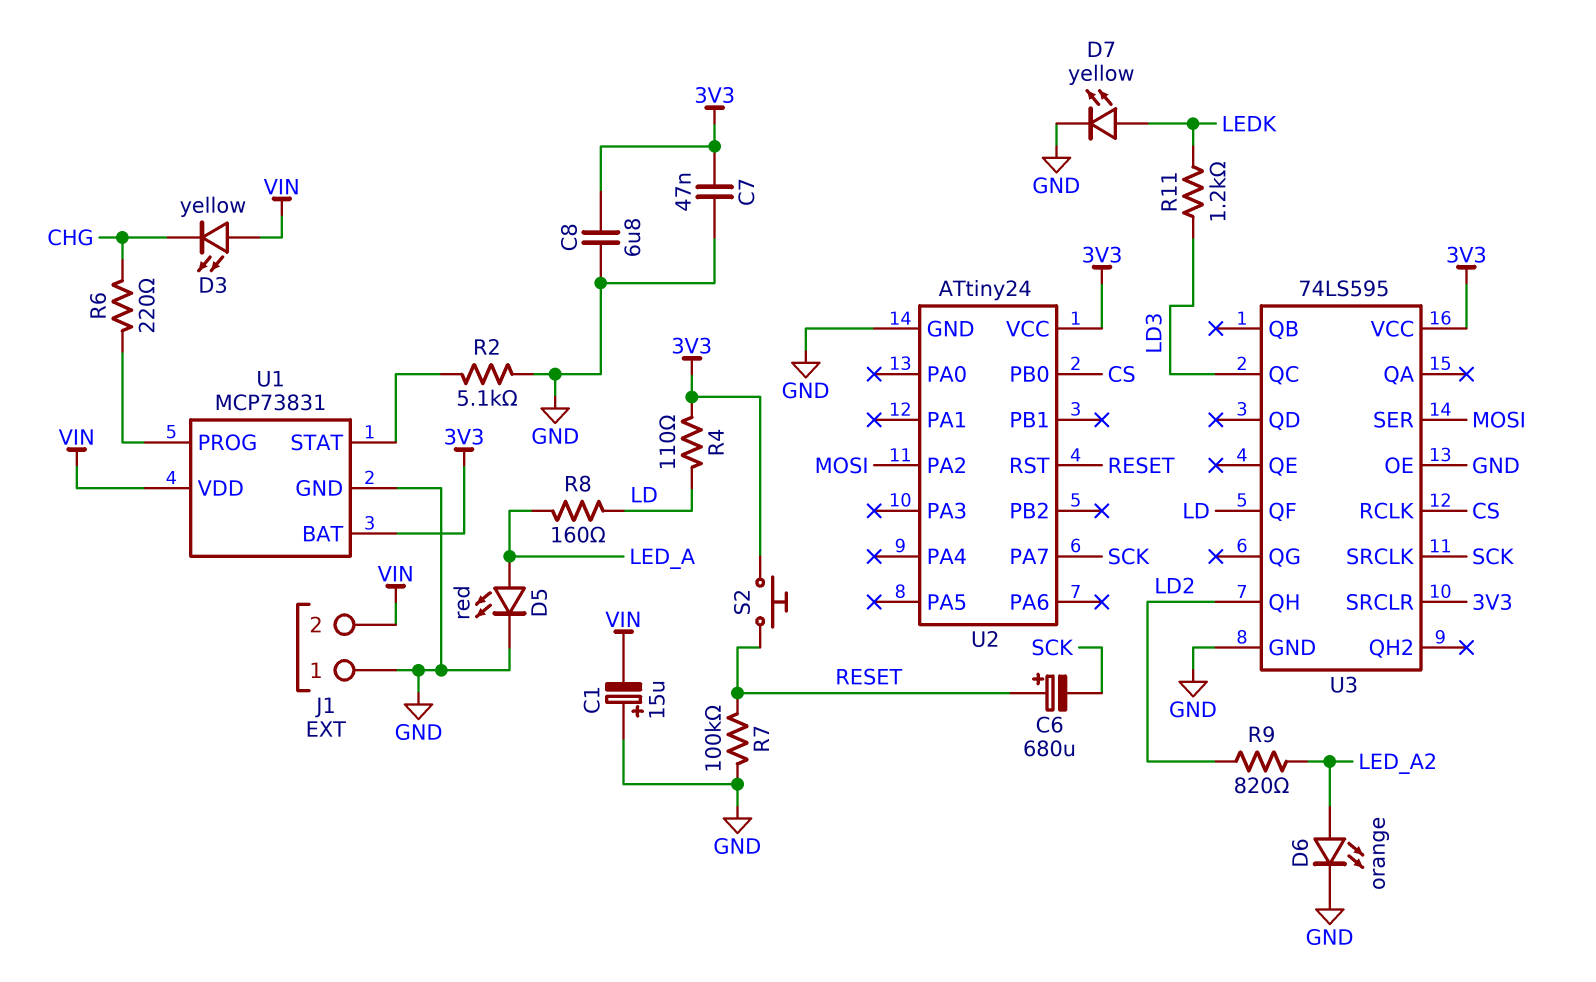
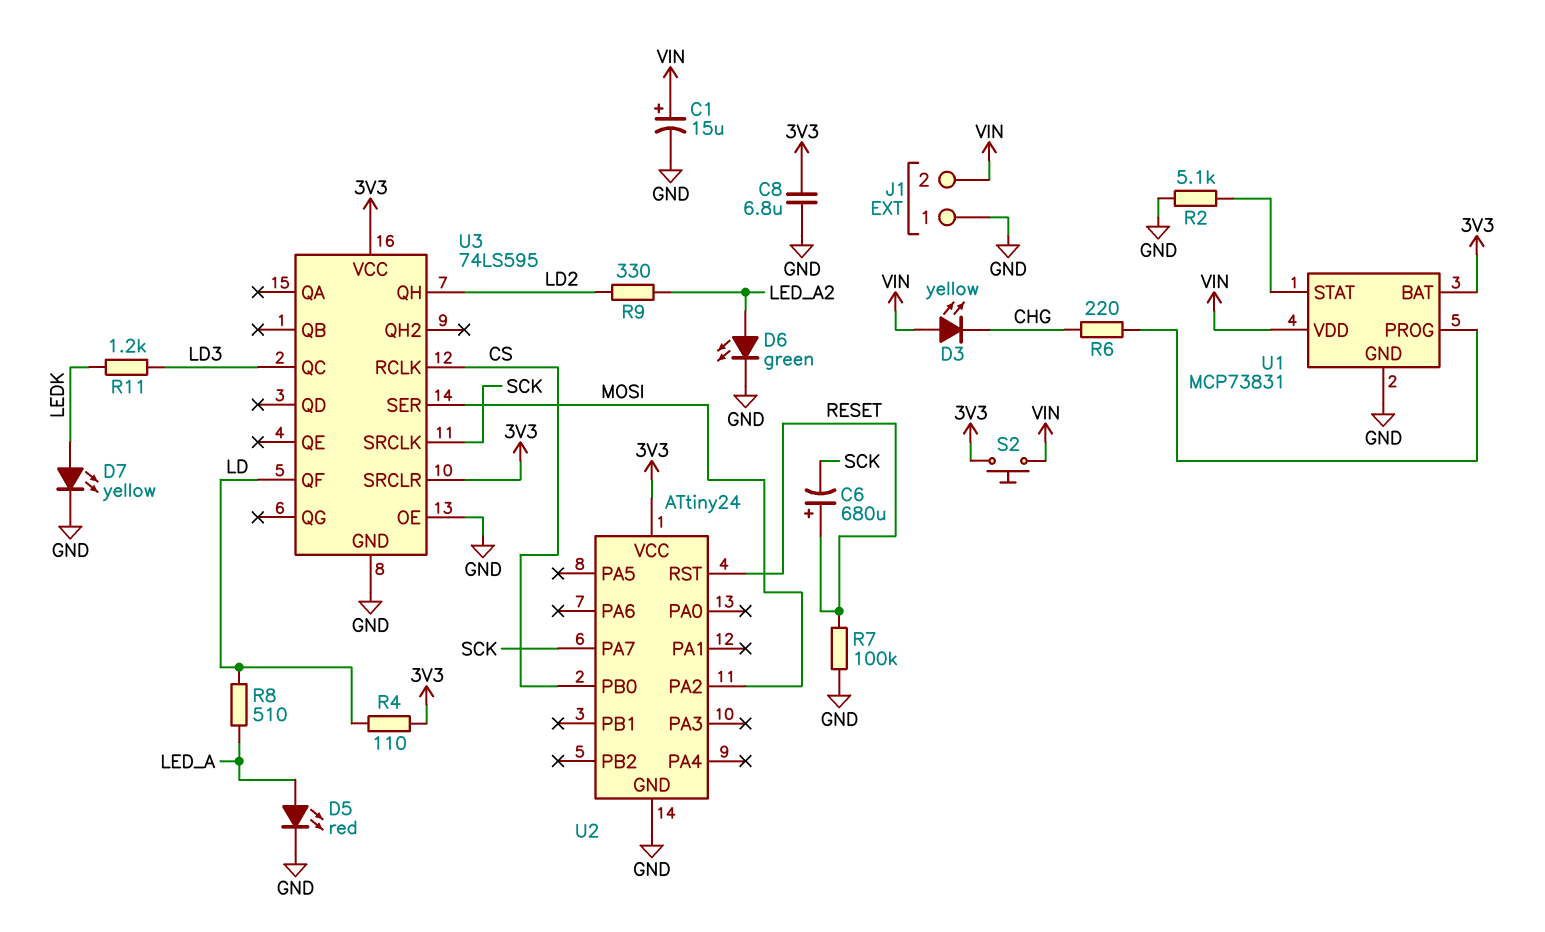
C1: 15uF (plus GND, minus VIN) -> 15uF (plus VIN, minus GND)
C7: 47nF (3V3, GND) -> none
D6: LED orange (A LED_A2, K GND) -> LED green (A LED_A2, K GND)
R8: 160 (LD, LED_A) -> 510 (LD, LED_A)
R9: 820 (LD2, LED_A2) -> 330 (LD2, LED_A2)
S2: button (3V3, RESET) -> button (3V3, VIN)

